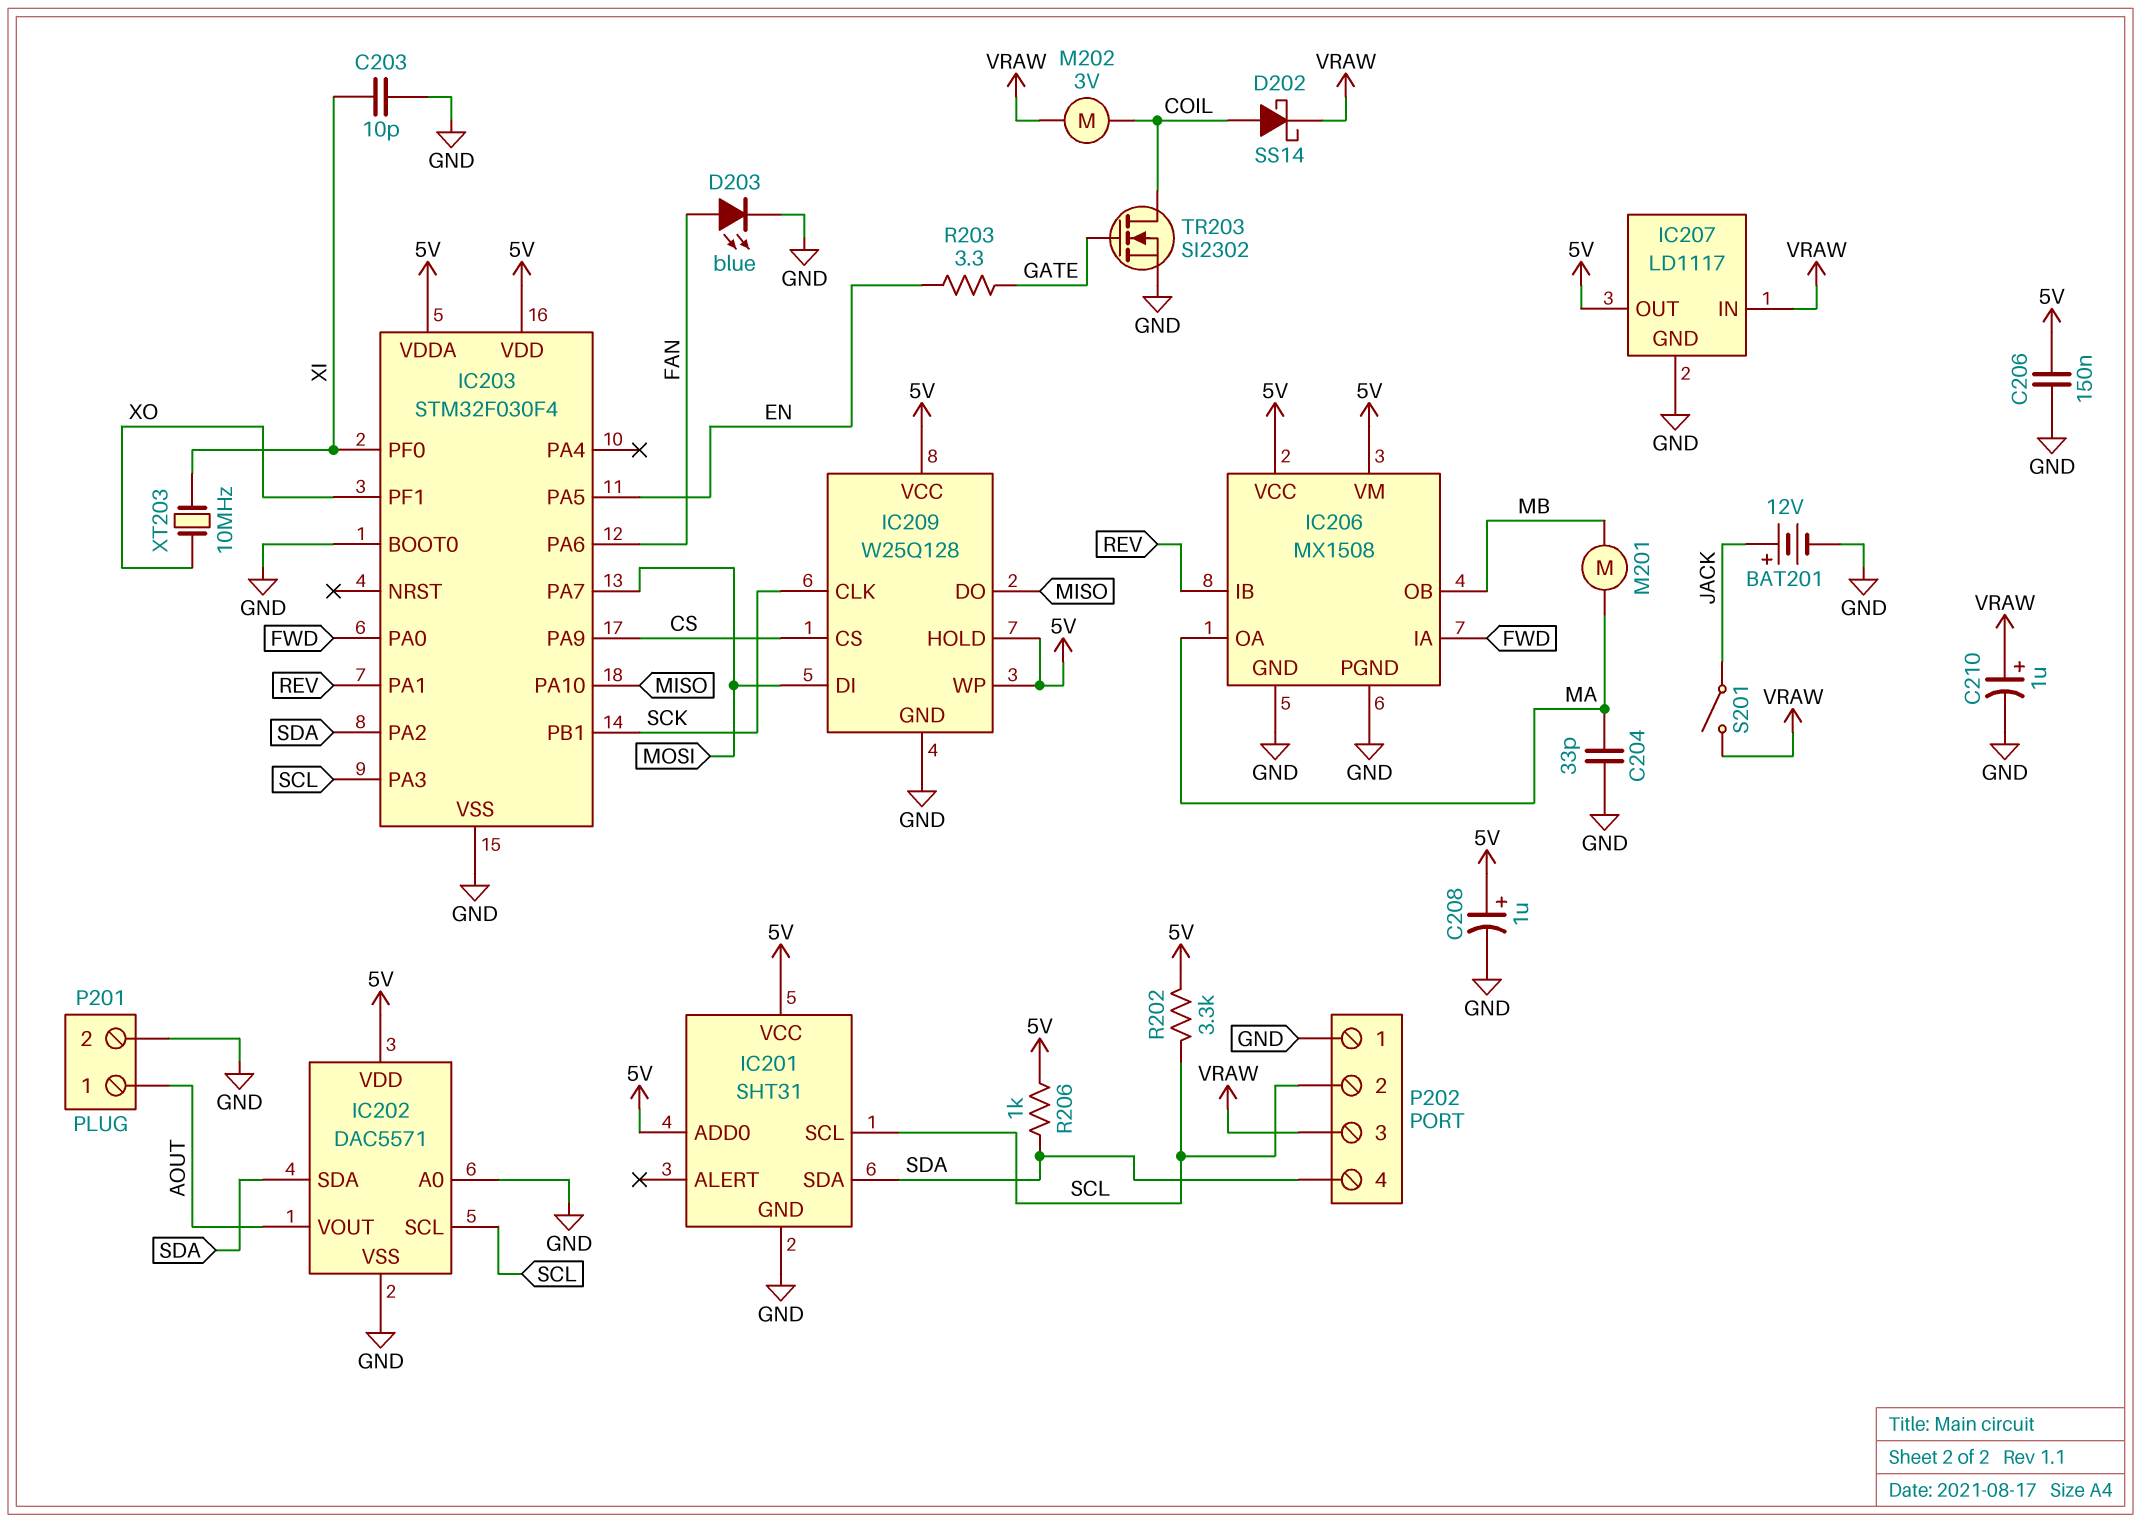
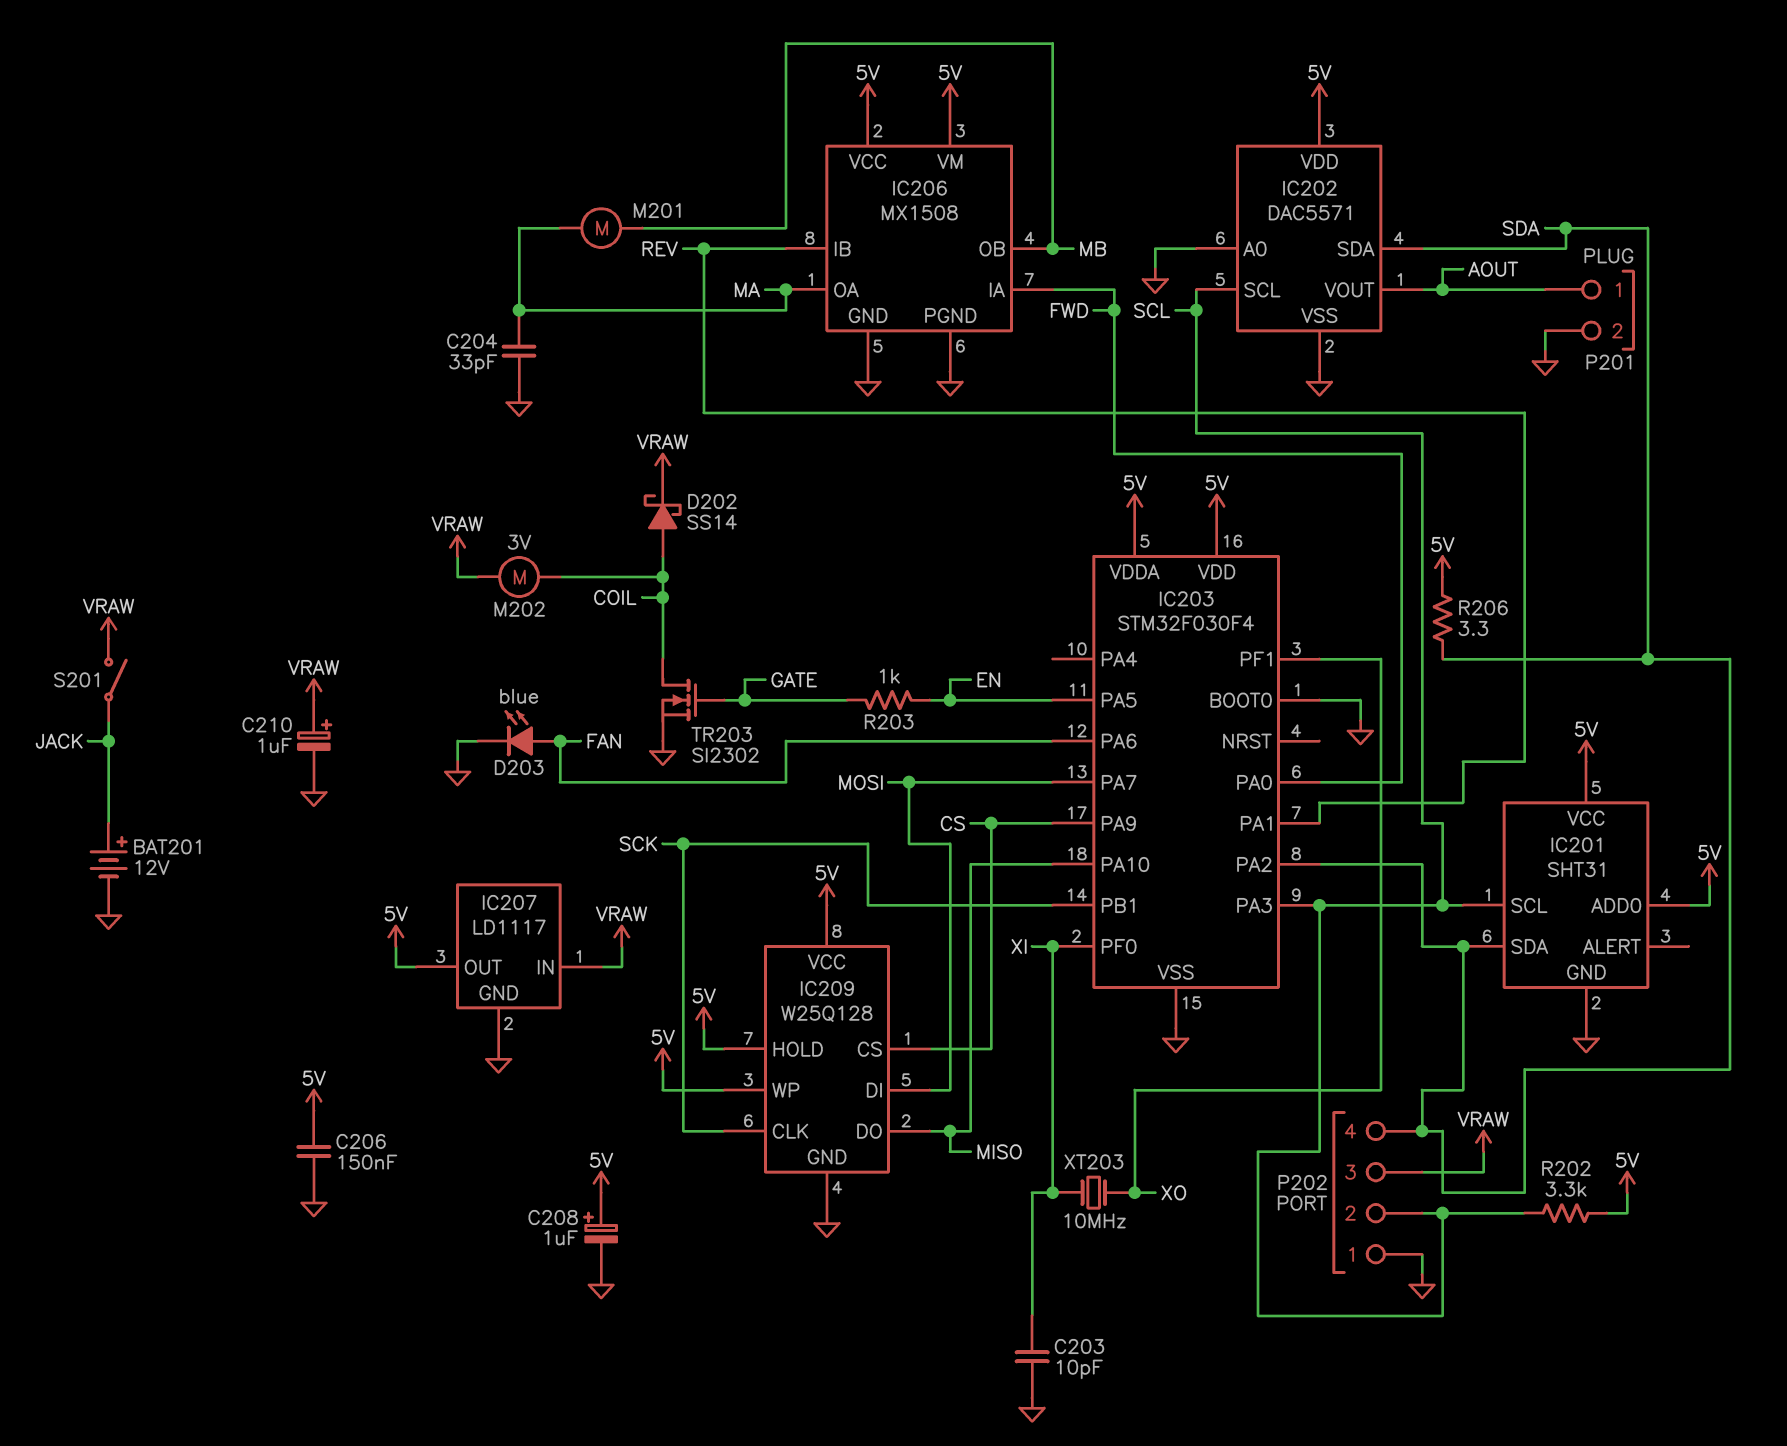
R203: 3.3 (EN, GATE) -> 1k (EN, GATE)
R206: 1k (5V, SDA) -> 3.3 (5V, SDA)

